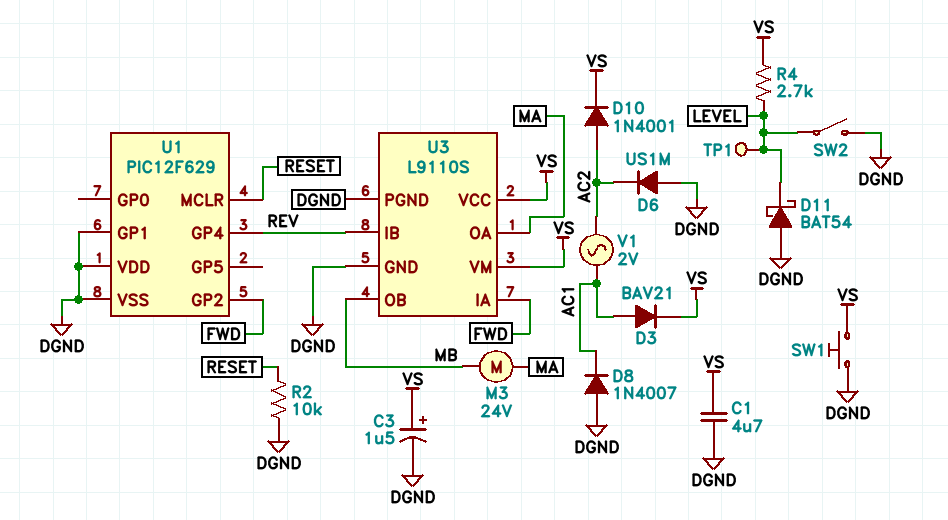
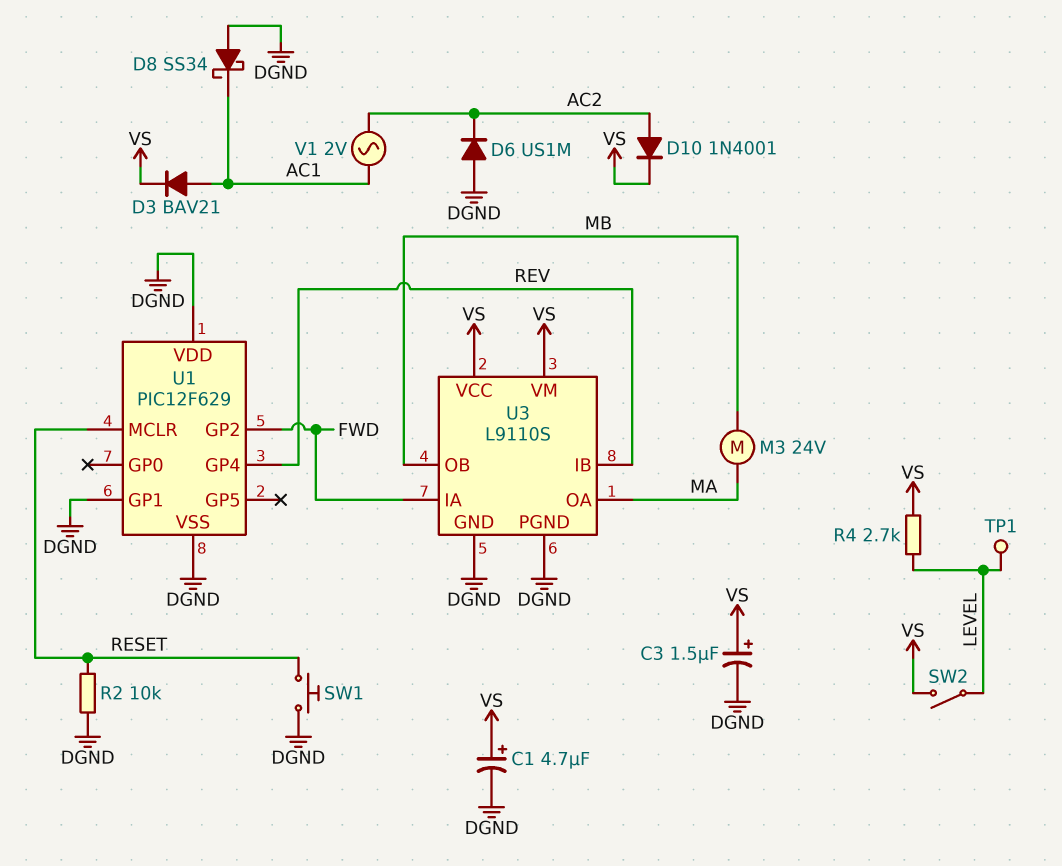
C1: 4.7uF (DGND, VS) -> 4.7uF (plus VS, minus DGND)
D8: diode 1N4007 (A DGND, K AC1) -> schottky SS34 (A DGND, K AC1)
D11: schottky BAT54 (A DGND, K LEVEL) -> none
SW1: button (DGND, VS) -> button (DGND, RESET)
SW2: switch (DGND, LEVEL) -> switch (LEVEL, VS)

